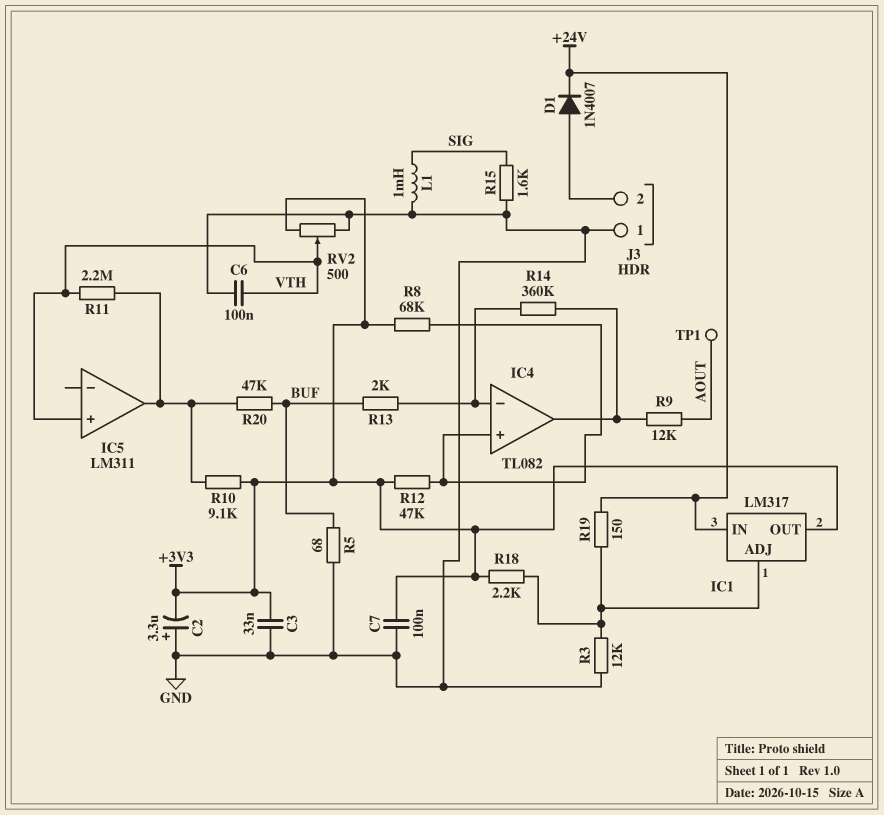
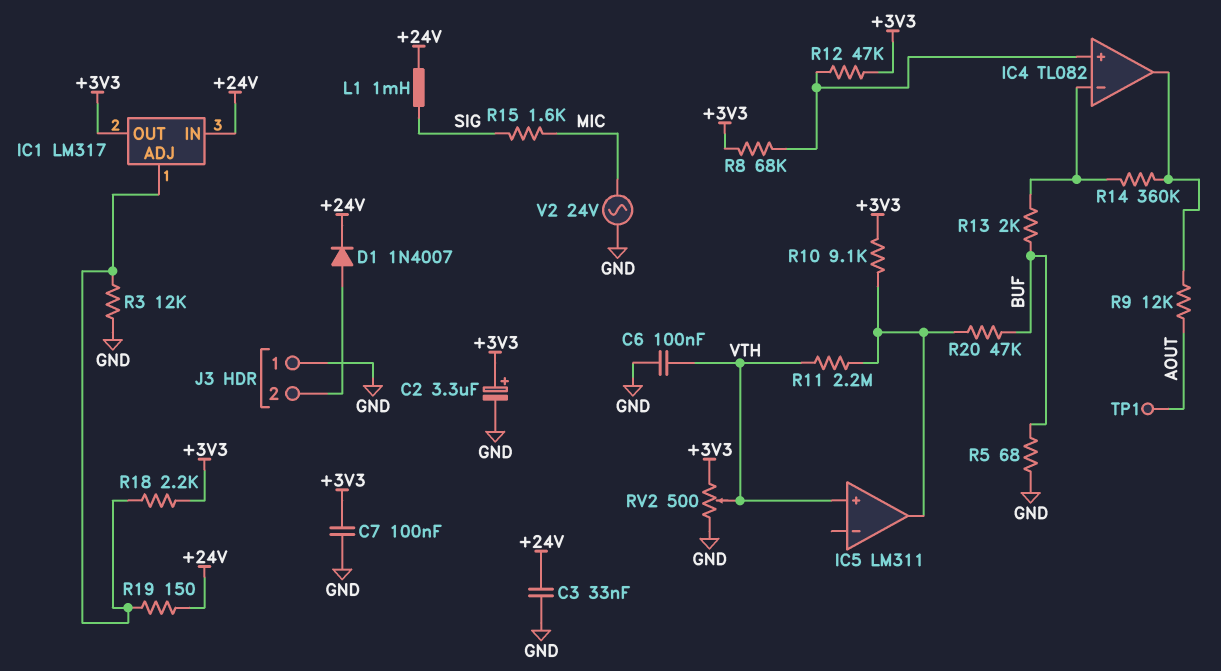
C2: 3.3uF (plus GND, minus +3V3) -> 3.3uF (plus +3V3, minus GND)
C3: 33nF (+3V3, GND) -> 33nF (+24V, GND)
L1: 1mH (GND, SIG) -> 1mH (+24V, SIG)
R15: 1.6k (GND, SIG) -> 1.6k (MIC, SIG)
V2: none -> AC 24V (GND, MIC)

